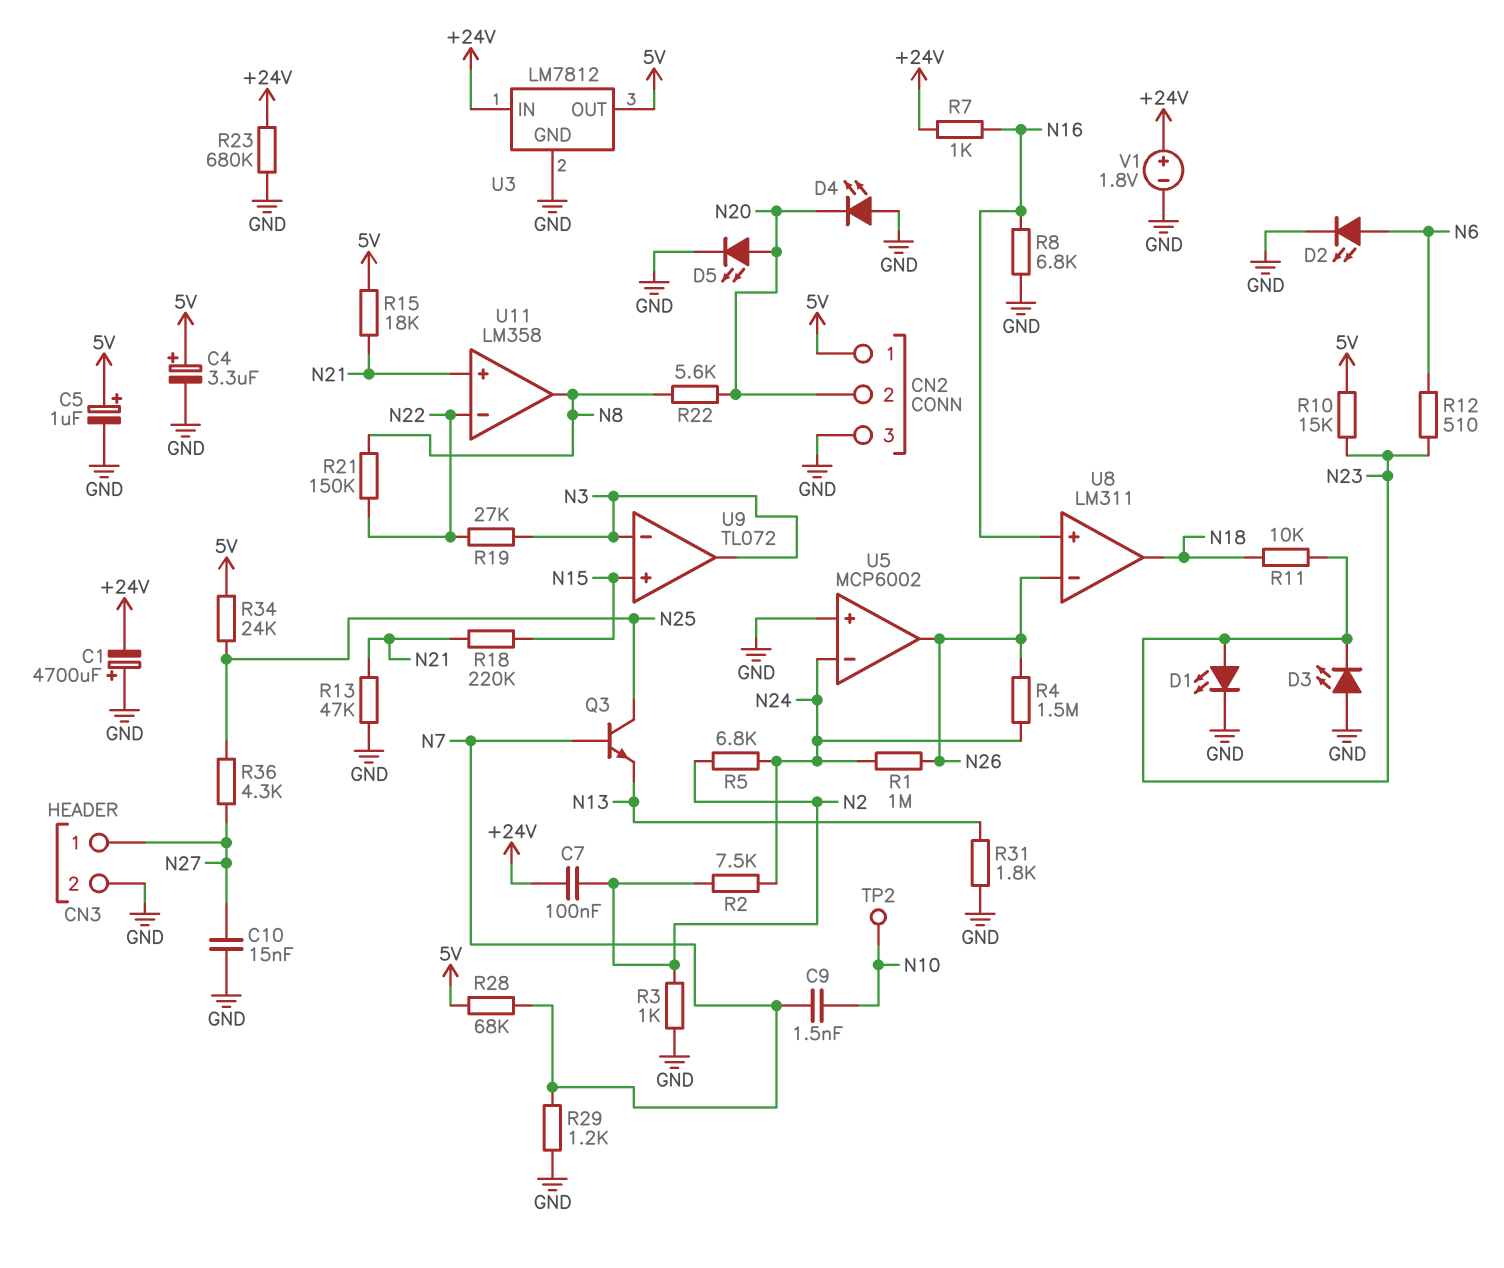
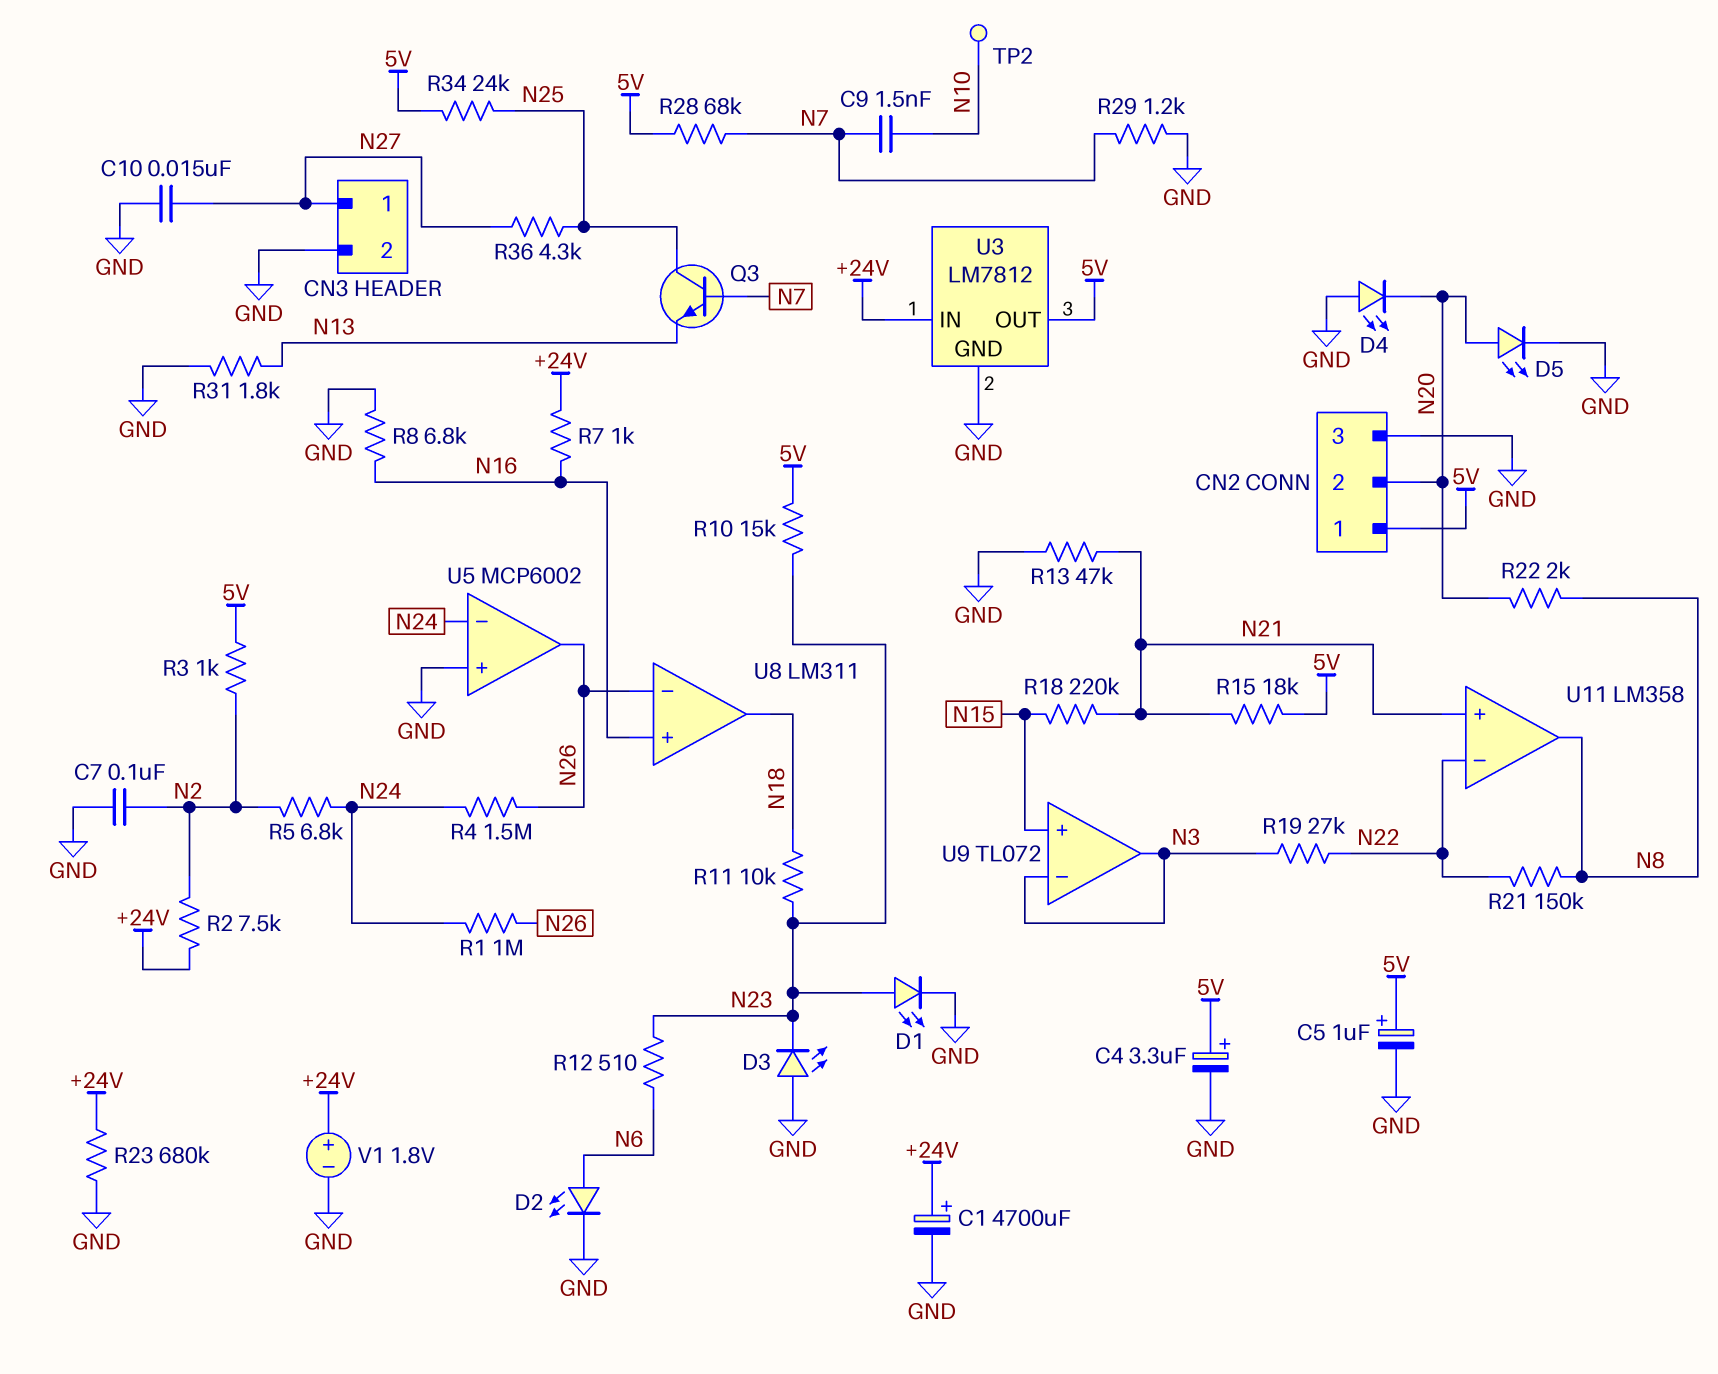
C1: 4700uF (plus GND, minus +24V) -> 4700uF (plus +24V, minus GND)
C7: 100nF (+24V, N2) -> 100nF (GND, N2)
R2: 7.5k (N2, N24) -> 7.5k (+24V, N2)
R3: 1k (GND, N2) -> 1k (5V, N2)
R22: 5.6k (N8, N20) -> 2k (N8, N20)

